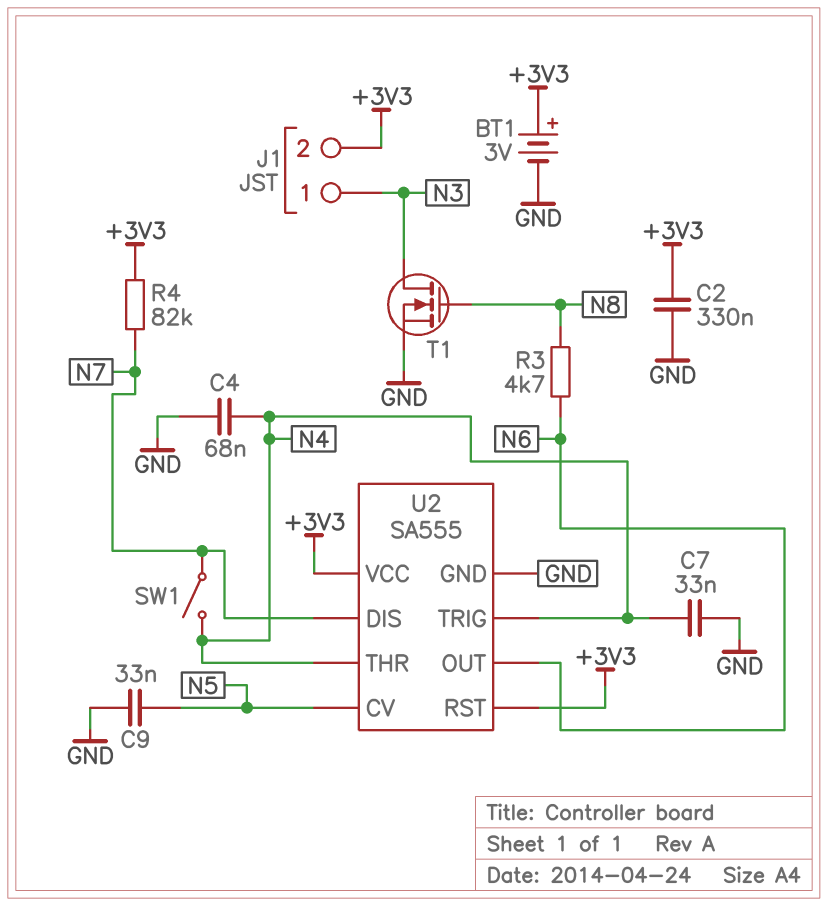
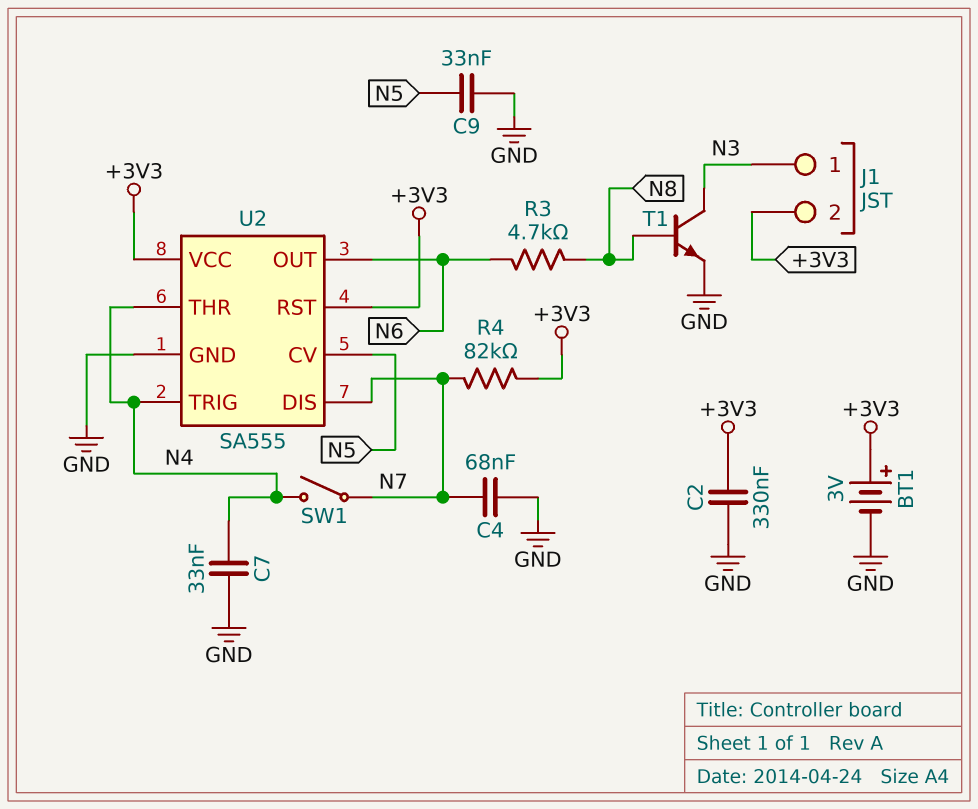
C4: 68nF (GND, N4) -> 68nF (GND, N7)
T1: NMOS (G N8, D N3, S GND) -> NPN (B N8, C N3, E GND)

